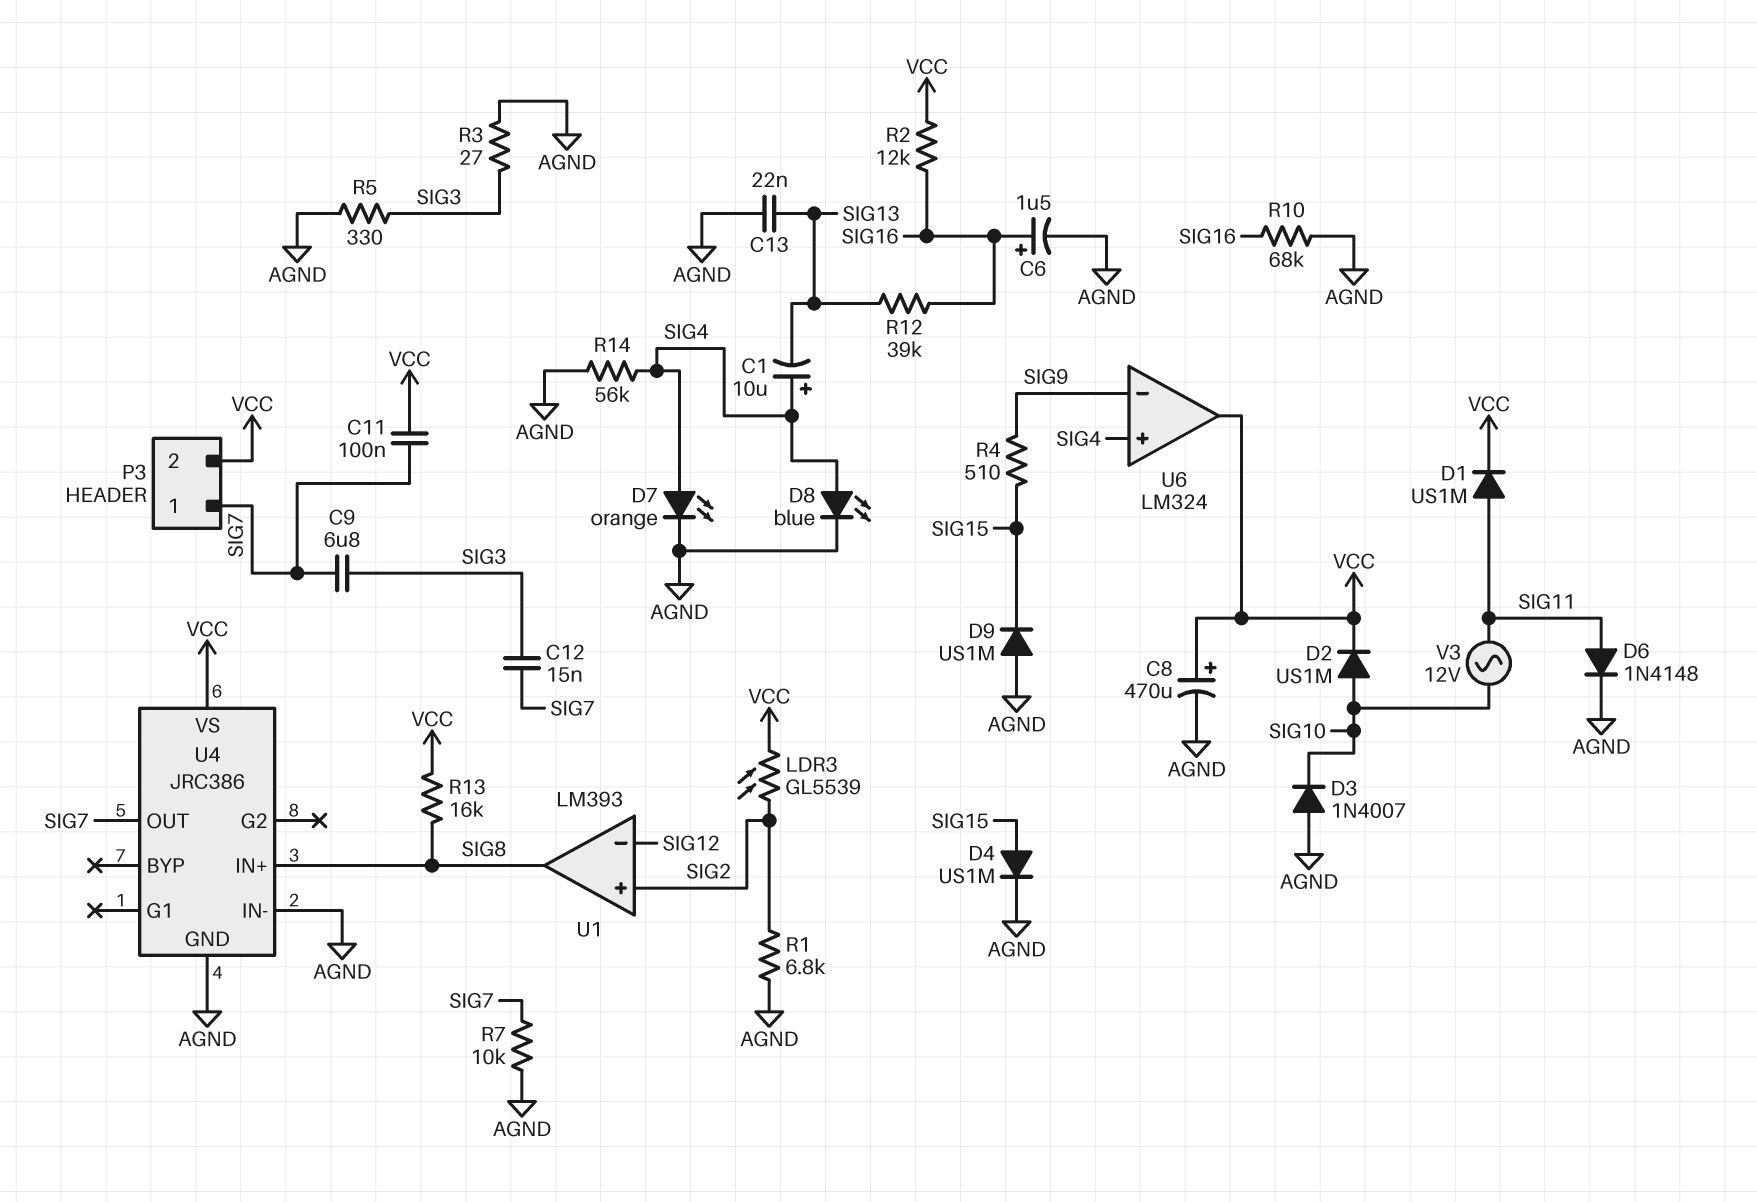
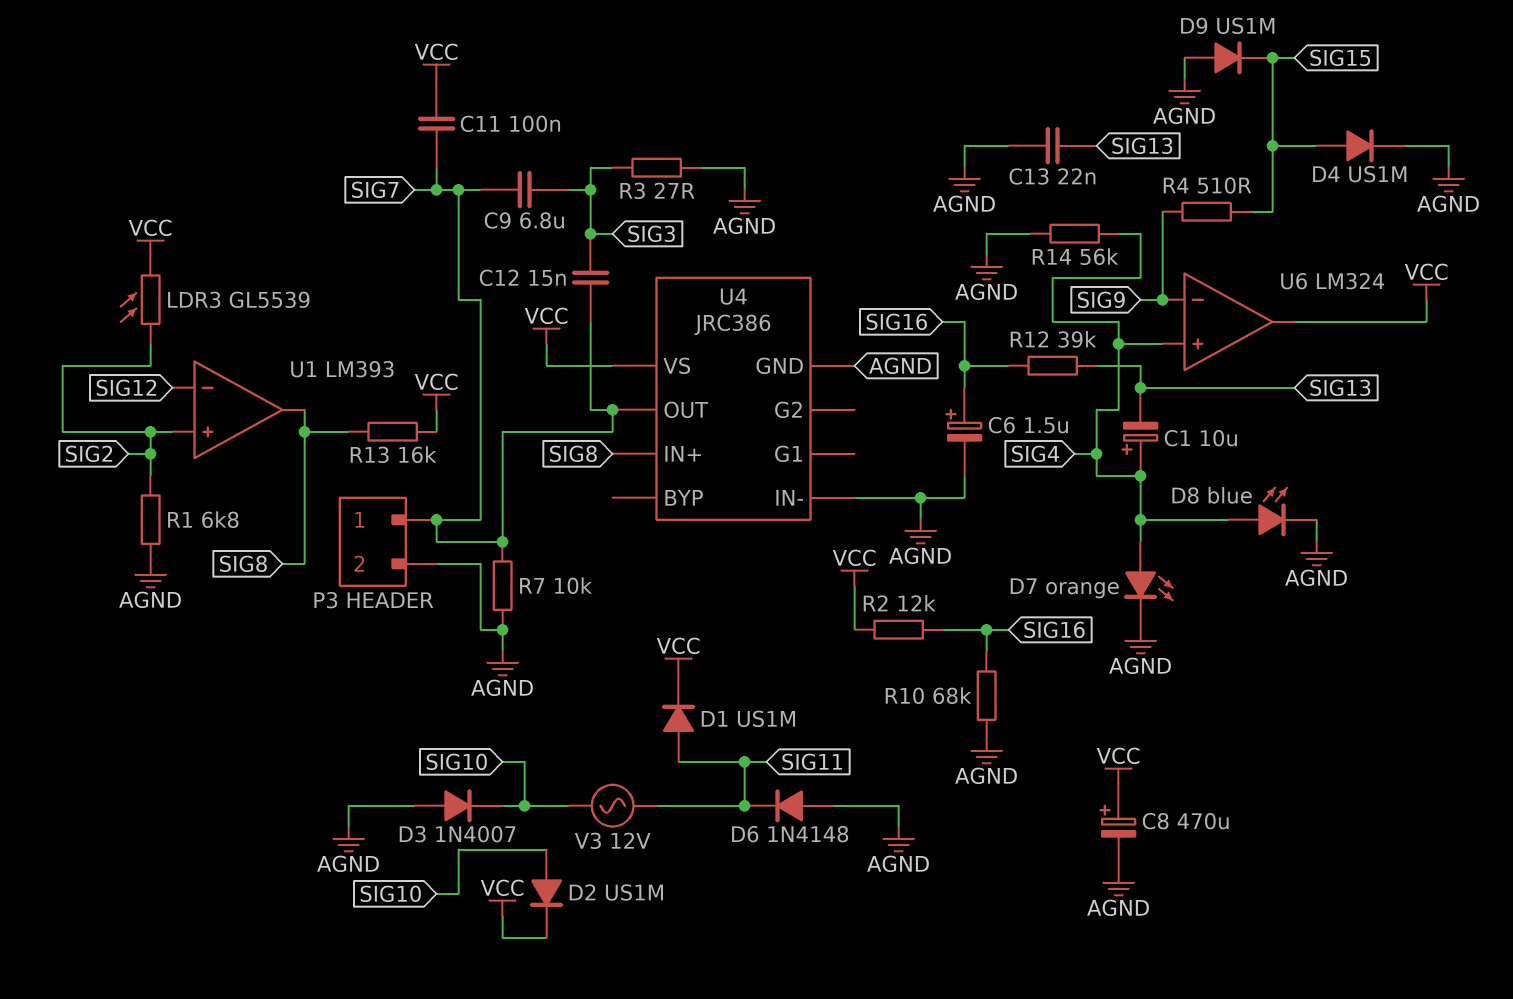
D6: diode 1N4148 (A SIG11, K AGND) -> diode 1N4148 (A AGND, K SIG11)
P3 pin 2: VCC -> AGND
R5: 330 (AGND, SIG3) -> none

